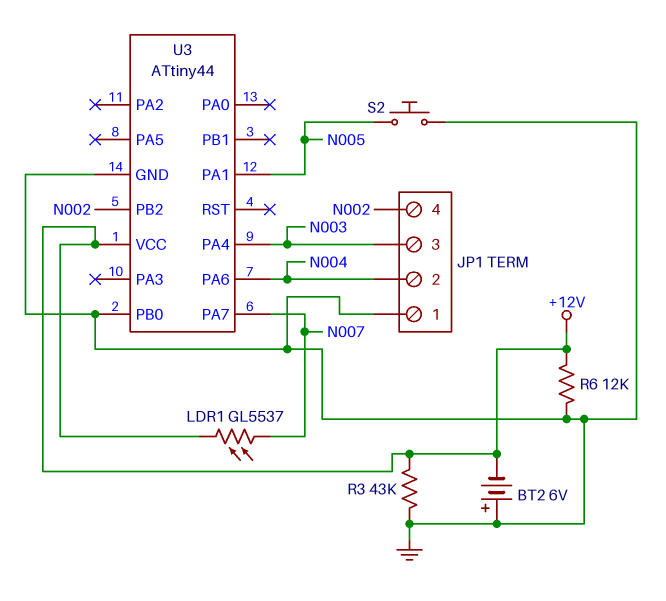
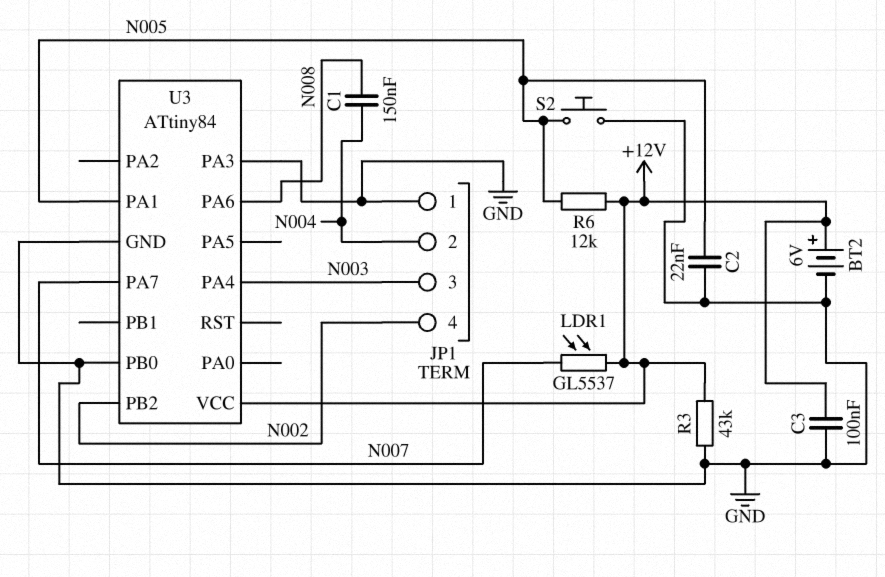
BT2: 6V (plus GND, minus +12V) -> 6V (plus +12V, minus GND)
C1: none -> 150nF (N004, N008)
C2: none -> 22nF (GND, N005)
C3: none -> 100nF (+12V, GND)
R6: 12k (+12V, GND) -> 12k (+12V, N005)
U3: ATtiny44 -> ATtiny84
U3 pin PA3: none -> GND
U3 pin PA6: N004 -> N008

